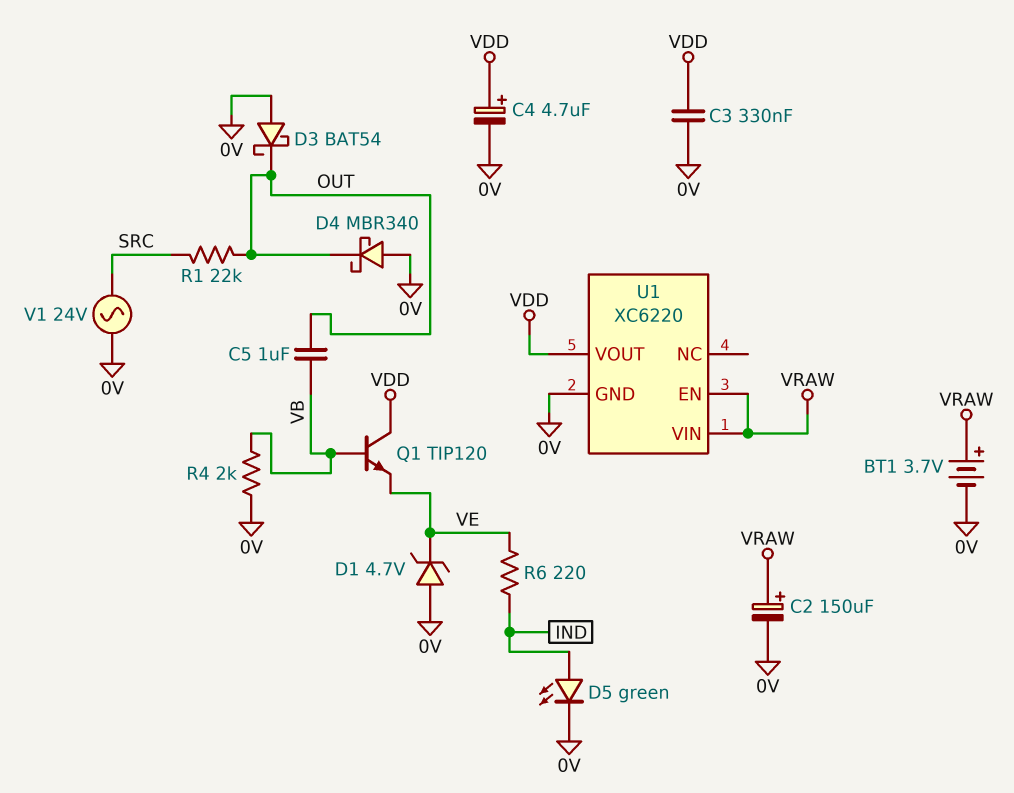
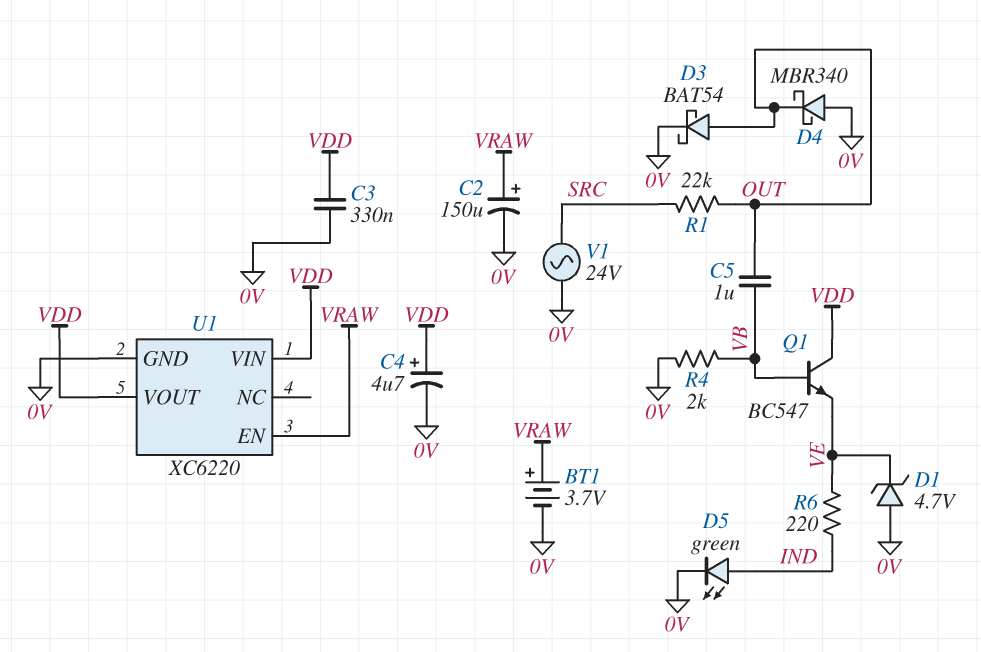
D3: schottky BAT54 (A 0V, K OUT) -> schottky BAT54 (A OUT, K 0V)
Q1: NPN TIP120 (B VB, C VDD, E VE) -> NPN BC547 (B VB, C VDD, E VE)
U1 pin VIN: VRAW -> VDD

